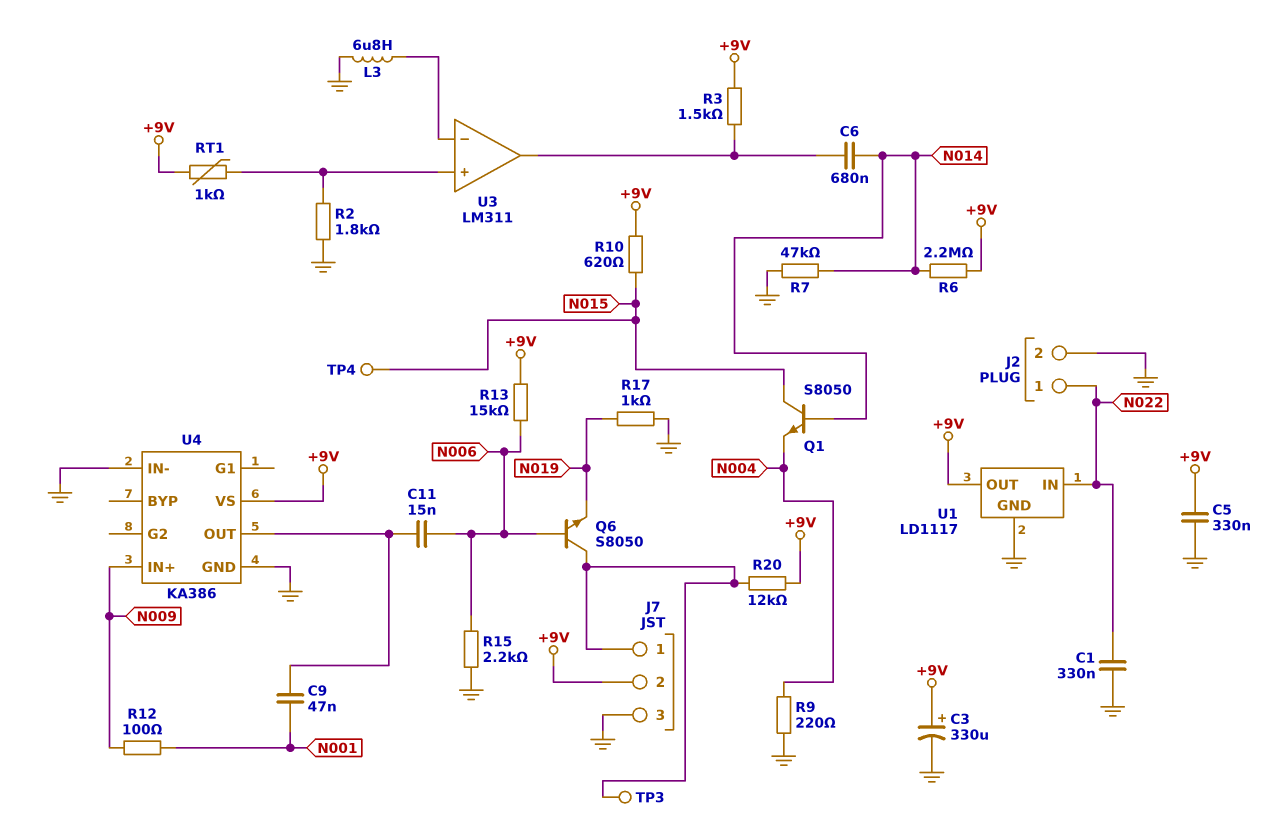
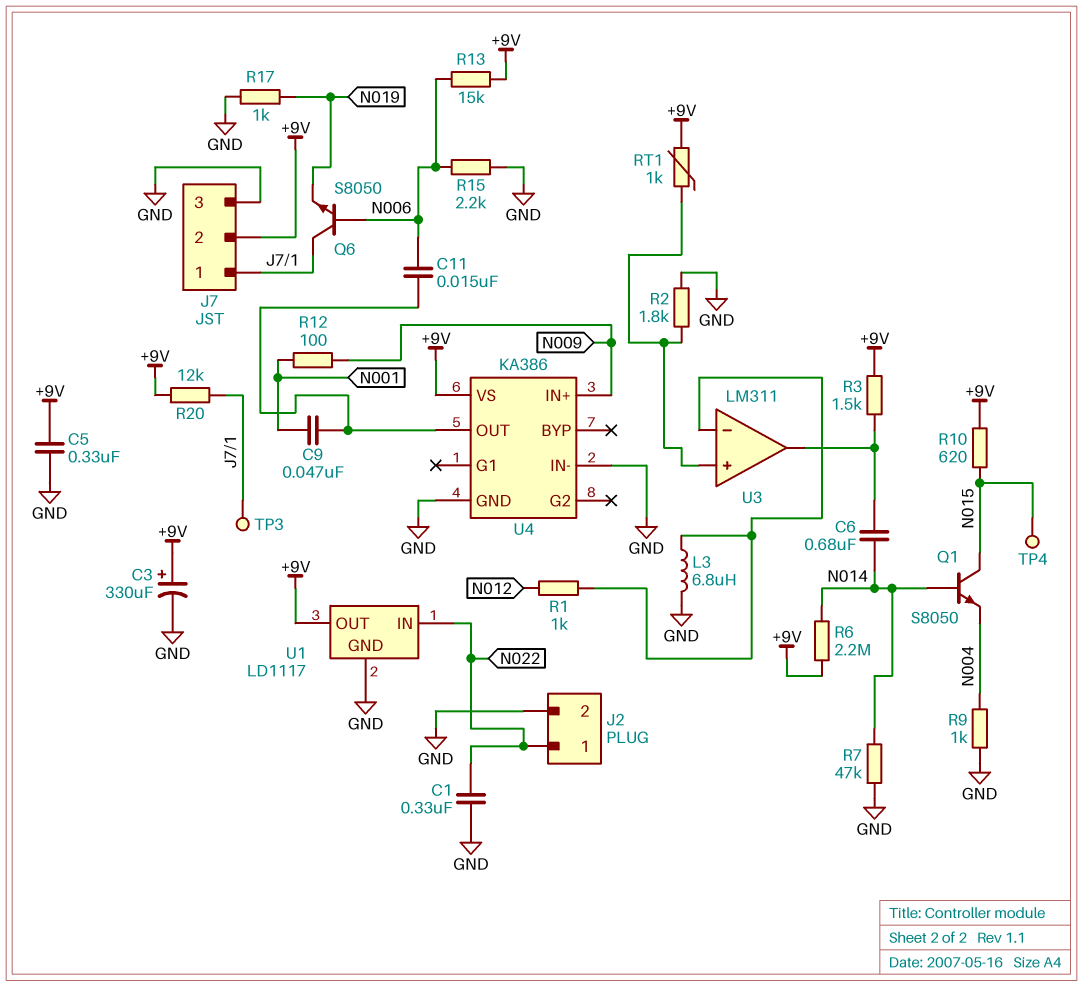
R1: none -> 1k (N012, U3/in-)
R9: 220 (GND, N004) -> 1k (GND, N004)

